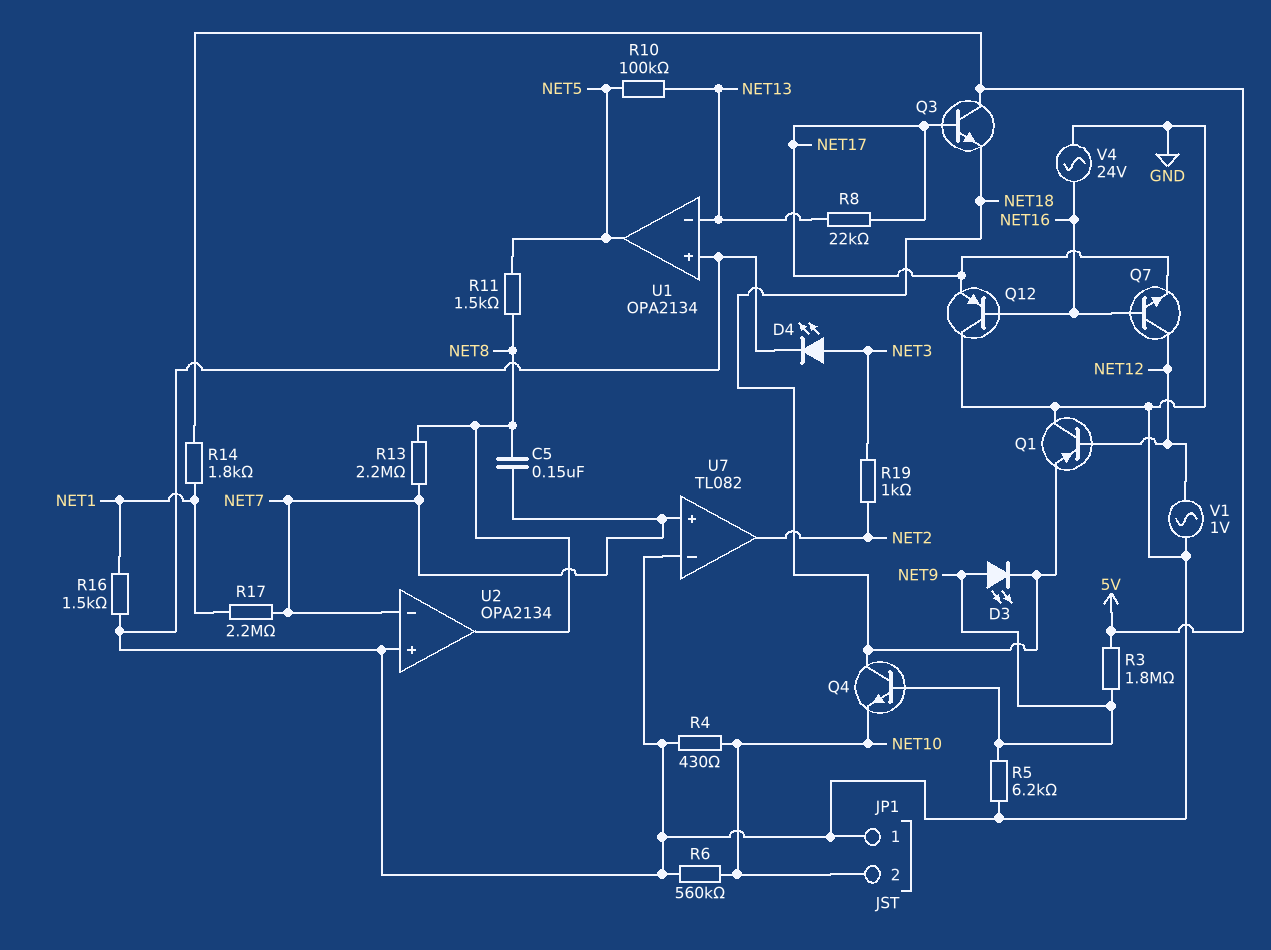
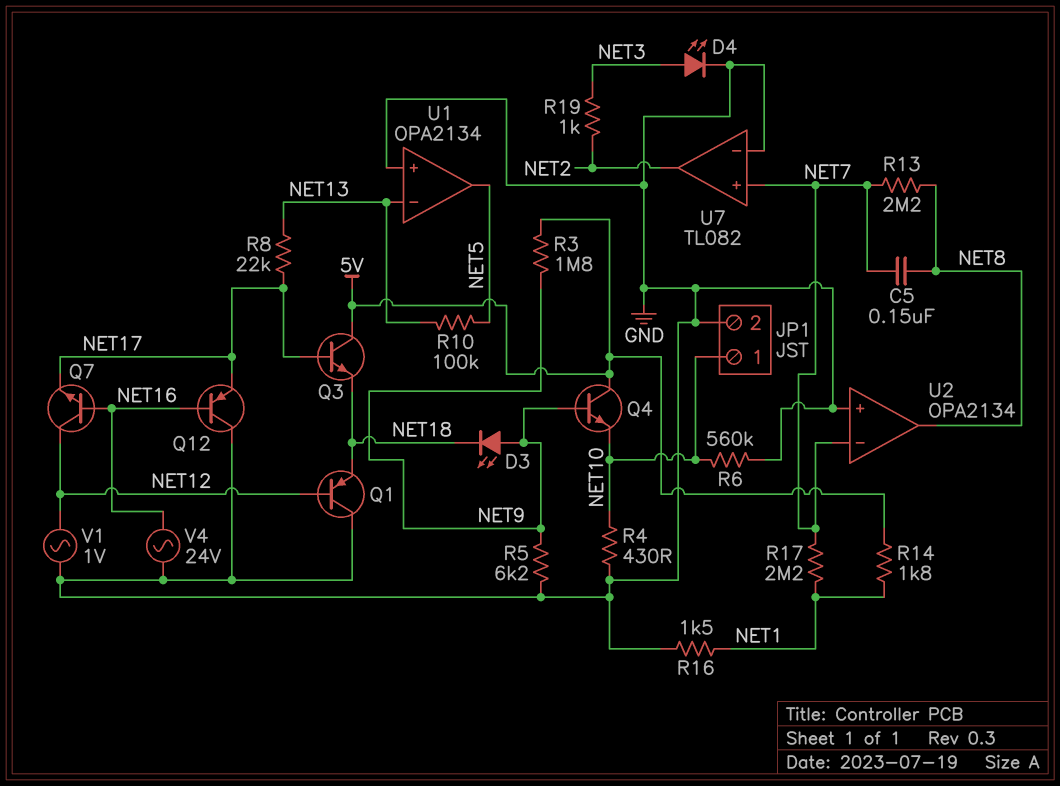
JP1 pin 1: GND -> NET10
JP1 pin 2: NET10 -> GND
Q4: NPN (B NET9, C NET18, E NET10) -> NPN (B NET9, C 5V, E NET10)
R11: 1.5k (NET5, NET8) -> none

